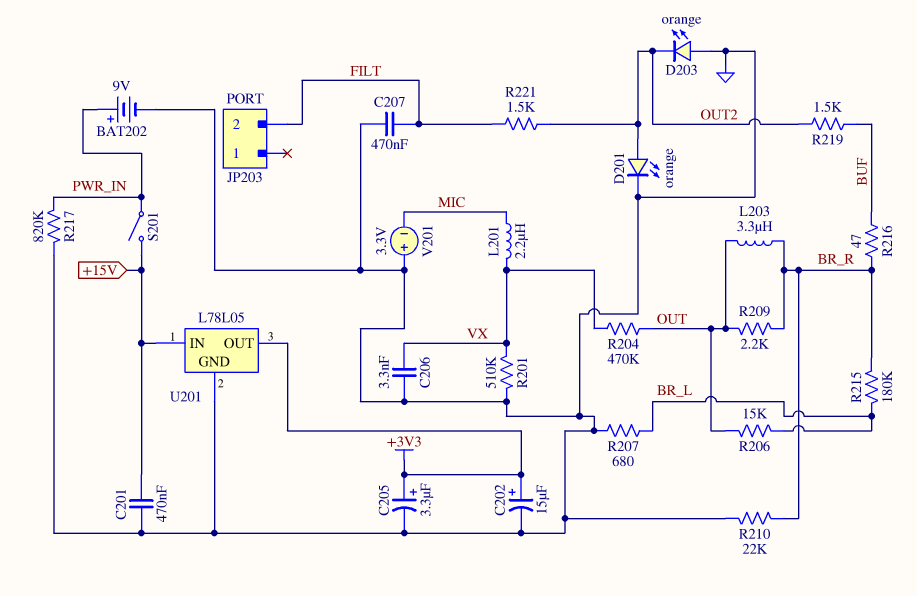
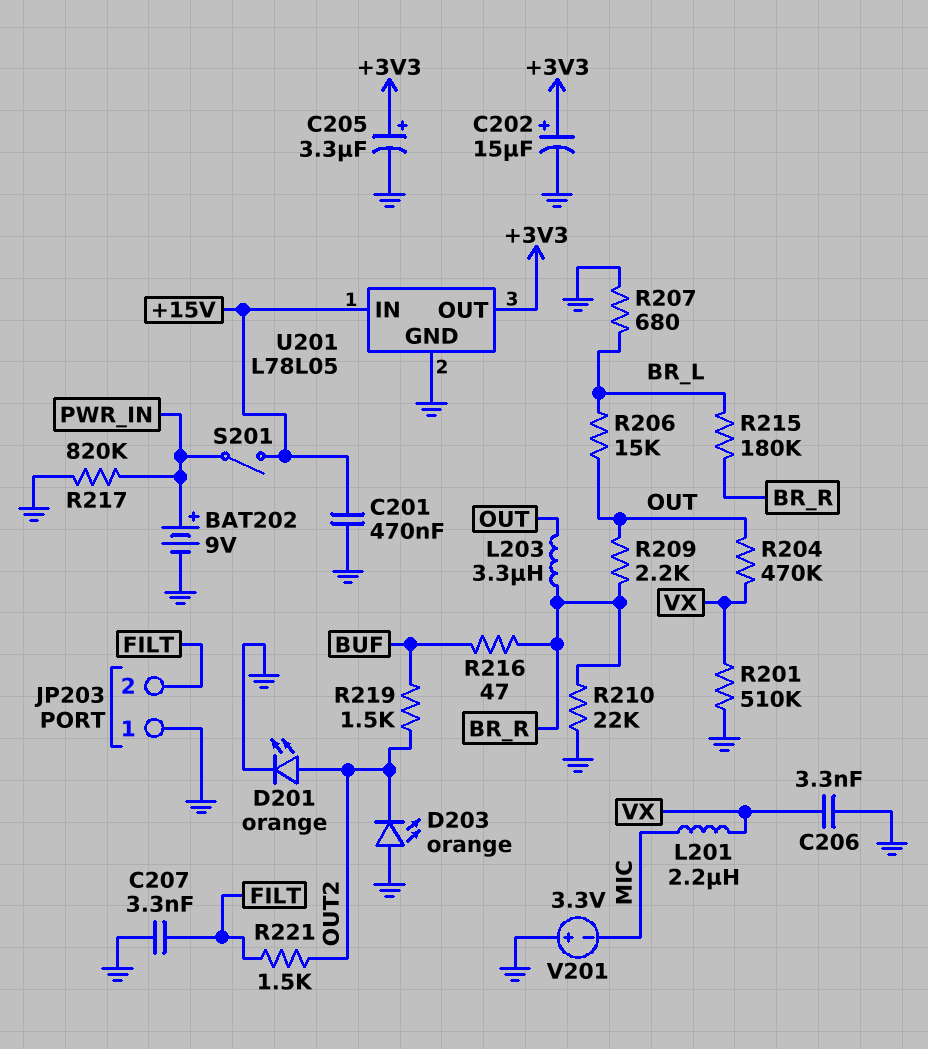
C207: 470nF (FILT, GND) -> 3.3nF (FILT, GND)
JP203 pin 1: none -> GND

